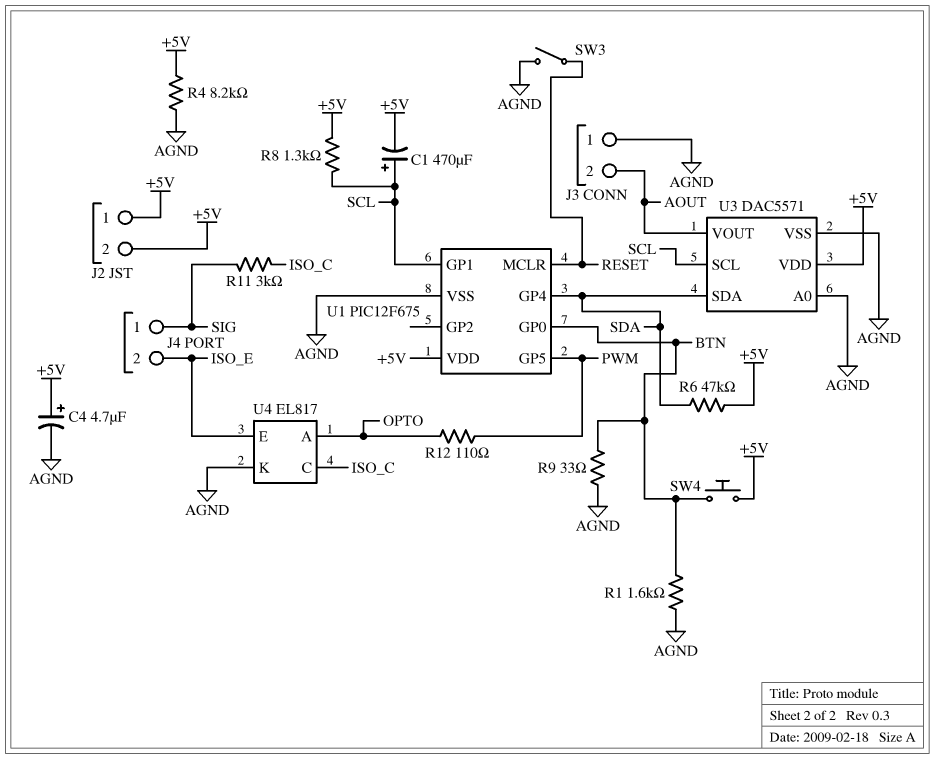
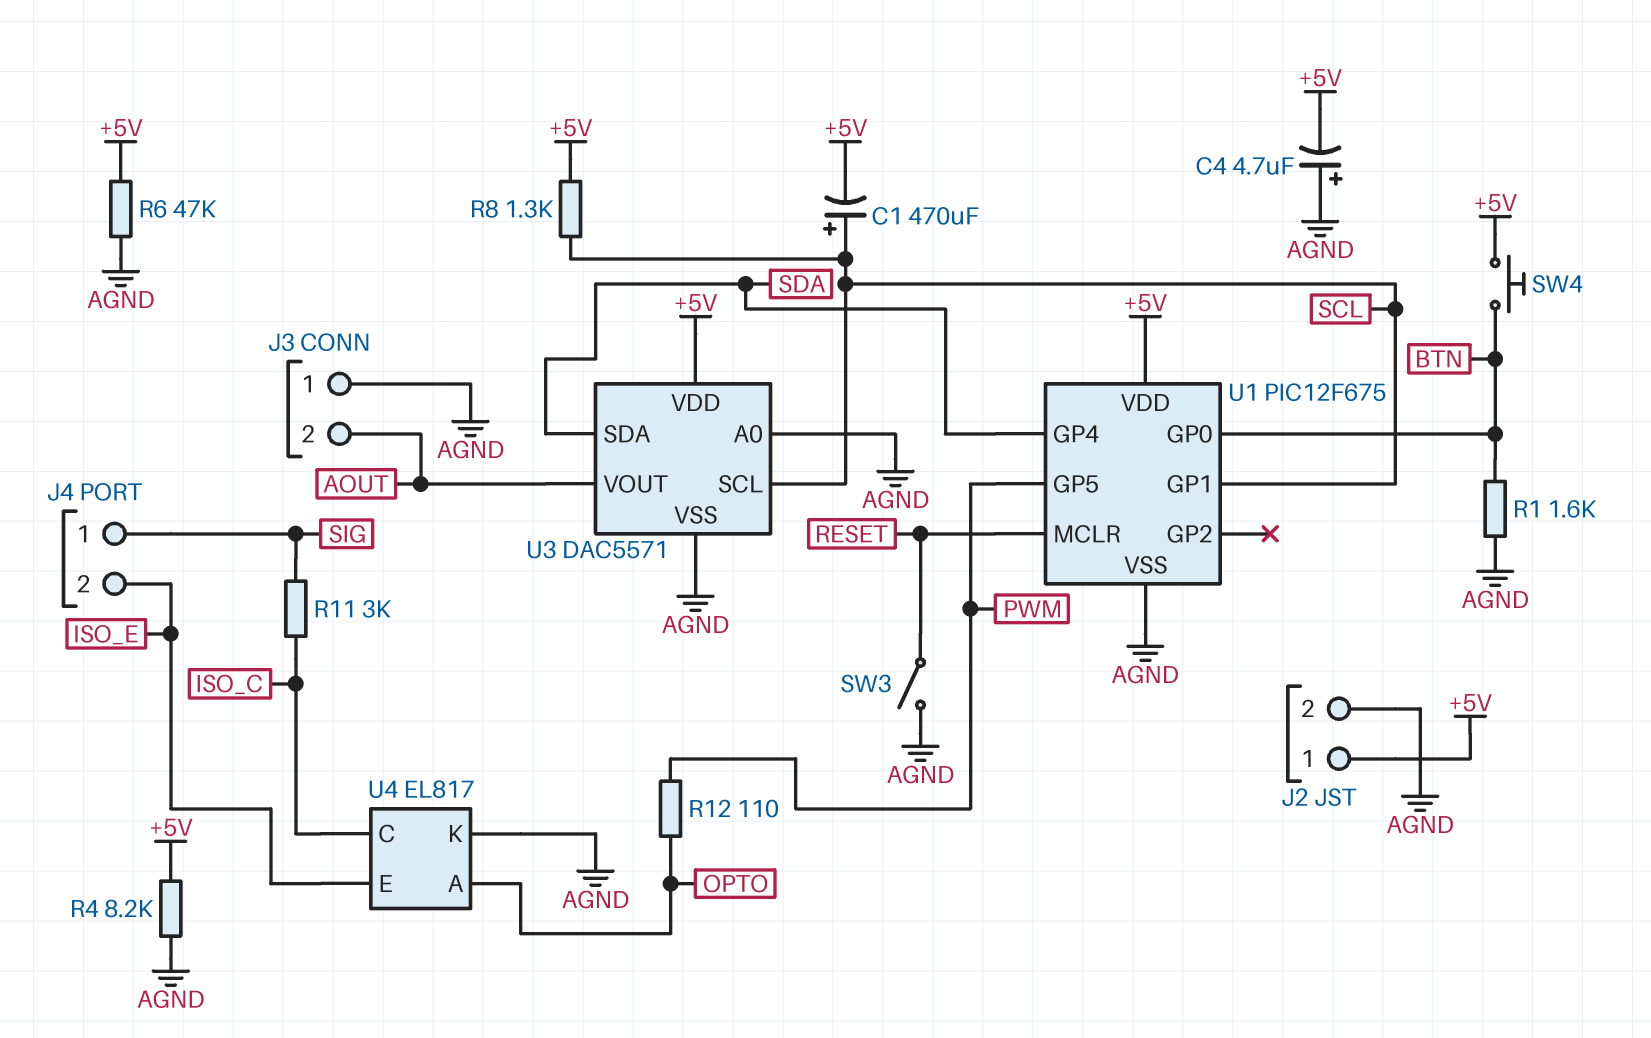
C4: 4.7uF (plus +5V, minus AGND) -> 4.7uF (plus AGND, minus +5V)
J2 pin 2: +5V -> AGND
R6: 47k (+5V, SDA) -> 47k (+5V, AGND)
R9: 33 (AGND, BTN) -> none

